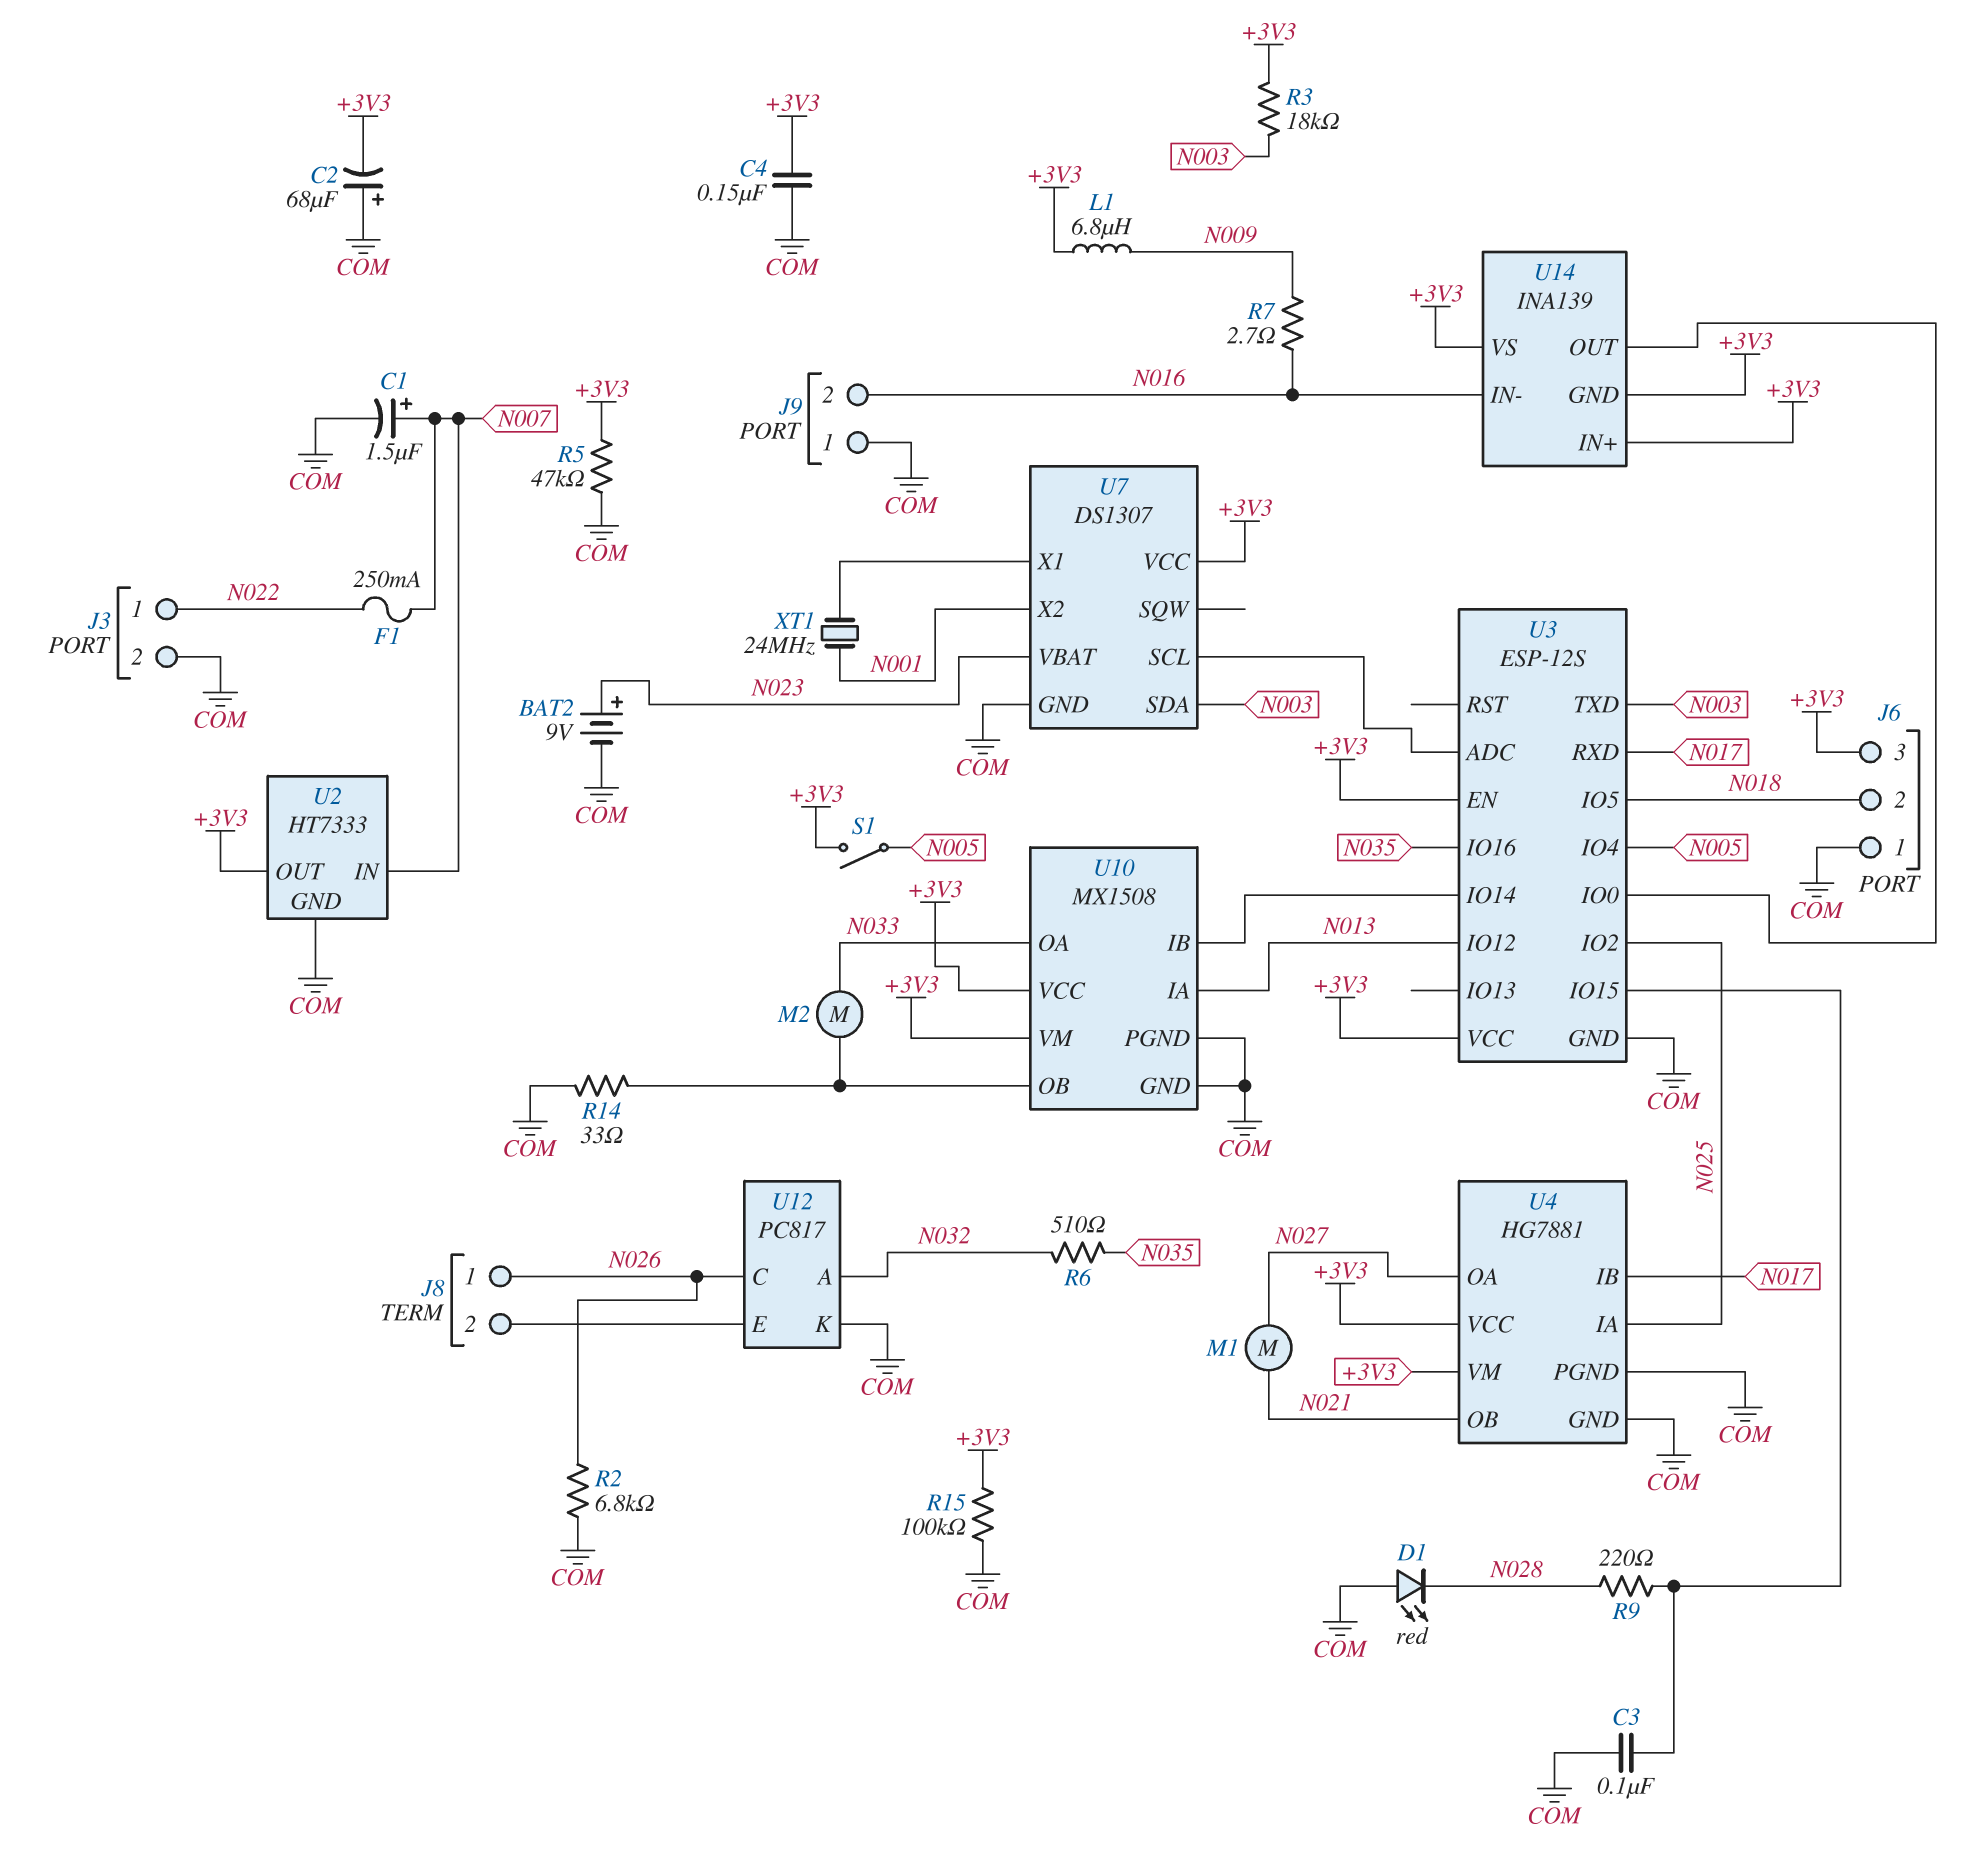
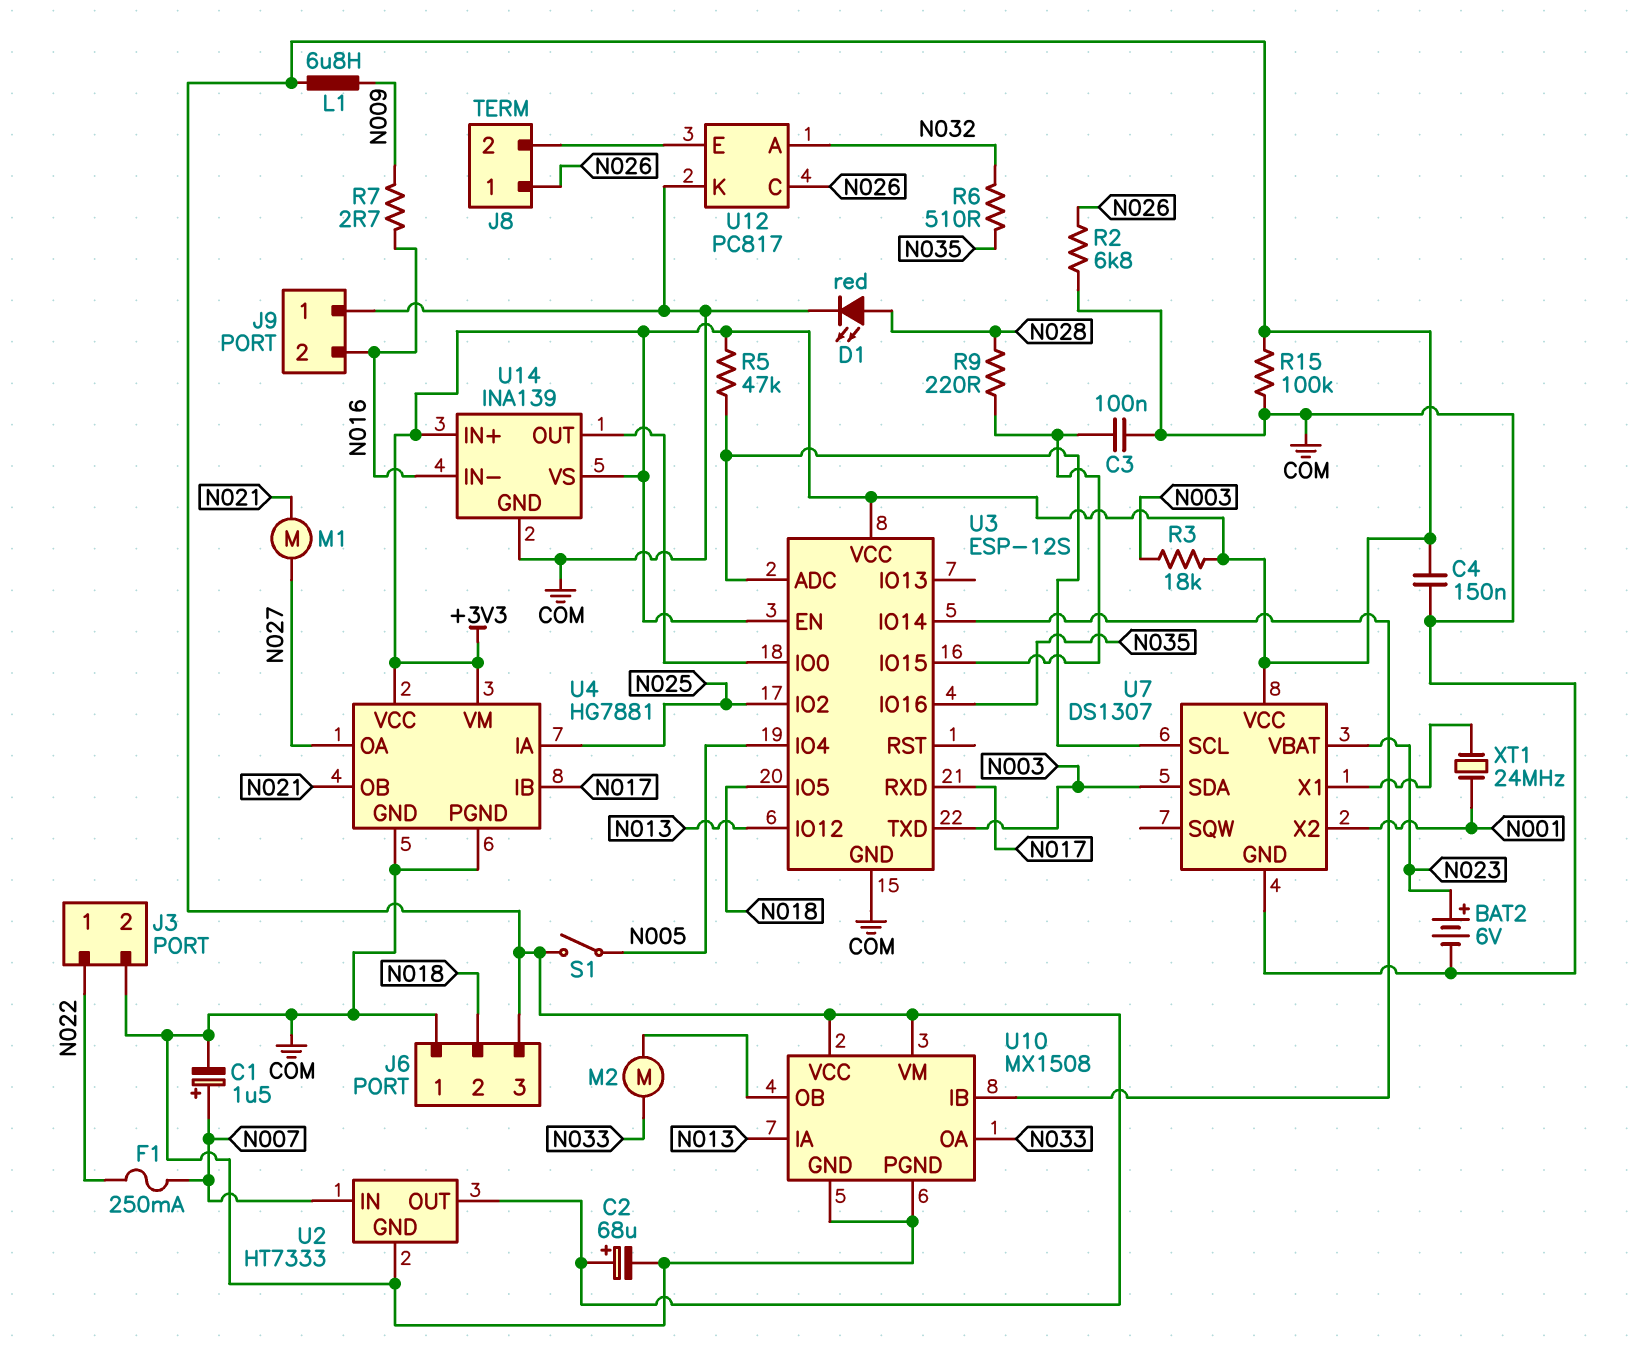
BAT2: 9V (plus N023, minus COM) -> 6V (plus N023, minus COM)
C2: 68uF (plus COM, minus +3V3) -> 68uF (plus +3V3, minus COM)
D1: LED red (A COM, K N028) -> LED red (A N028, K COM)
R5: 47k (+3V3, COM) -> 47k (+3V3, U3/ADC)
R14: 33 (COM, U10/OB) -> none
U14 pin GND: +3V3 -> COM

